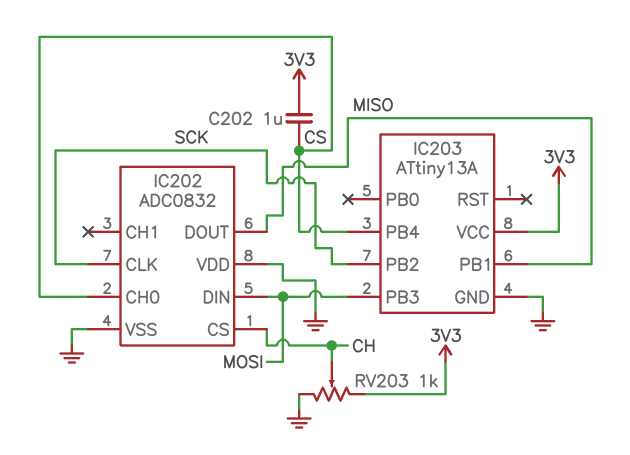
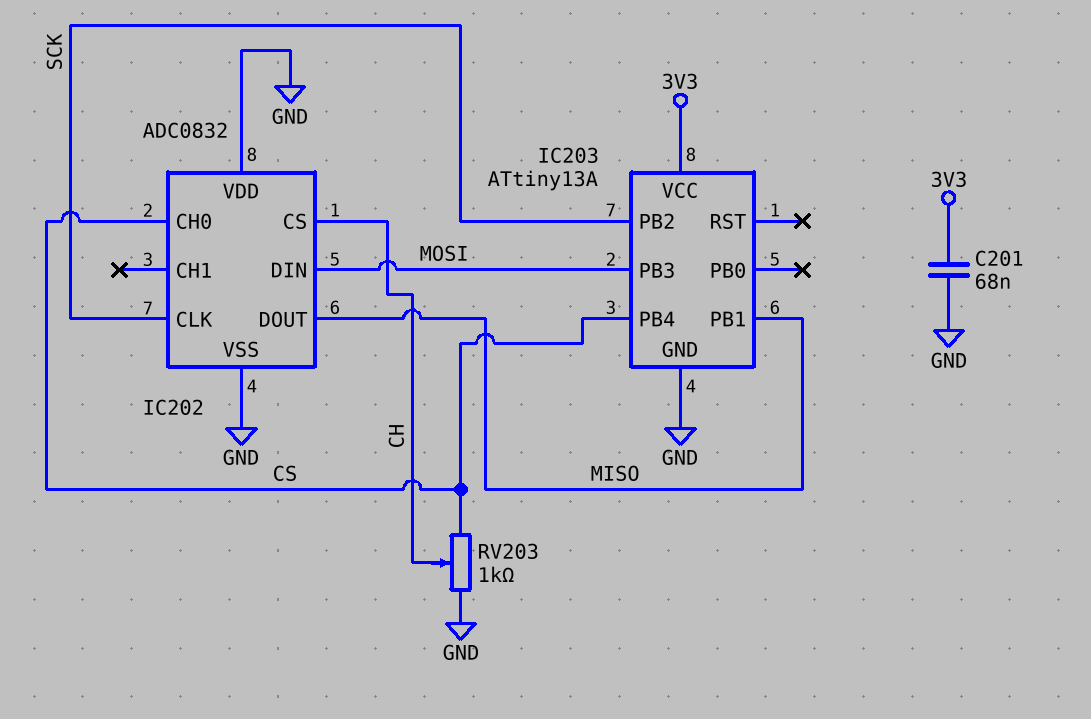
C201: none -> 68nF (3V3, GND)
C202: 1uF (3V3, CS) -> none
RV203: 1k (3V3, GND, wiper CH) -> 1k (CS, GND, wiper CH)

